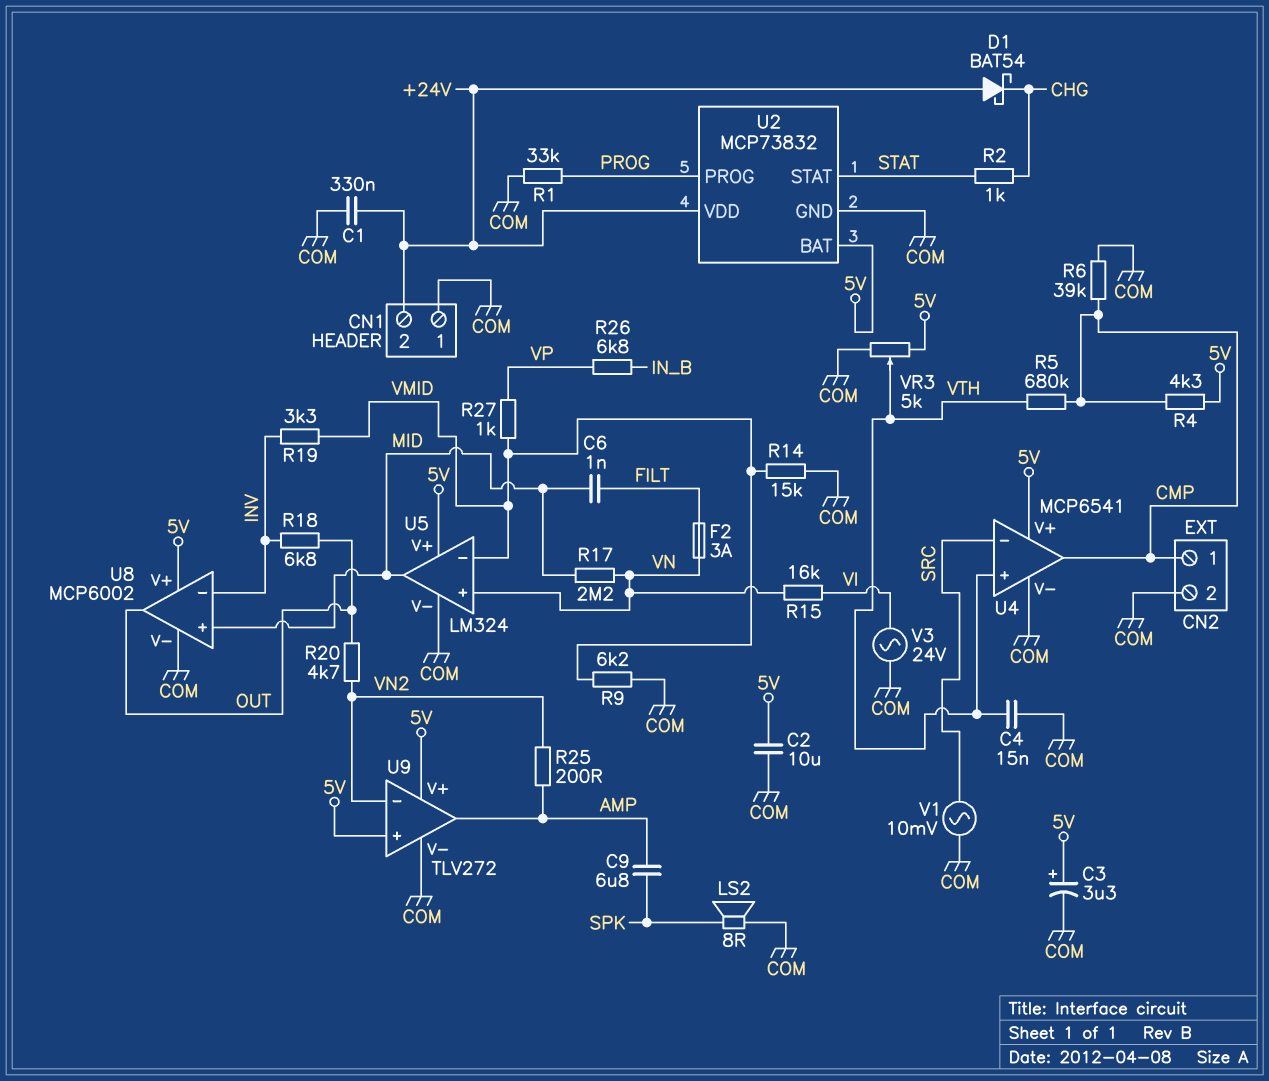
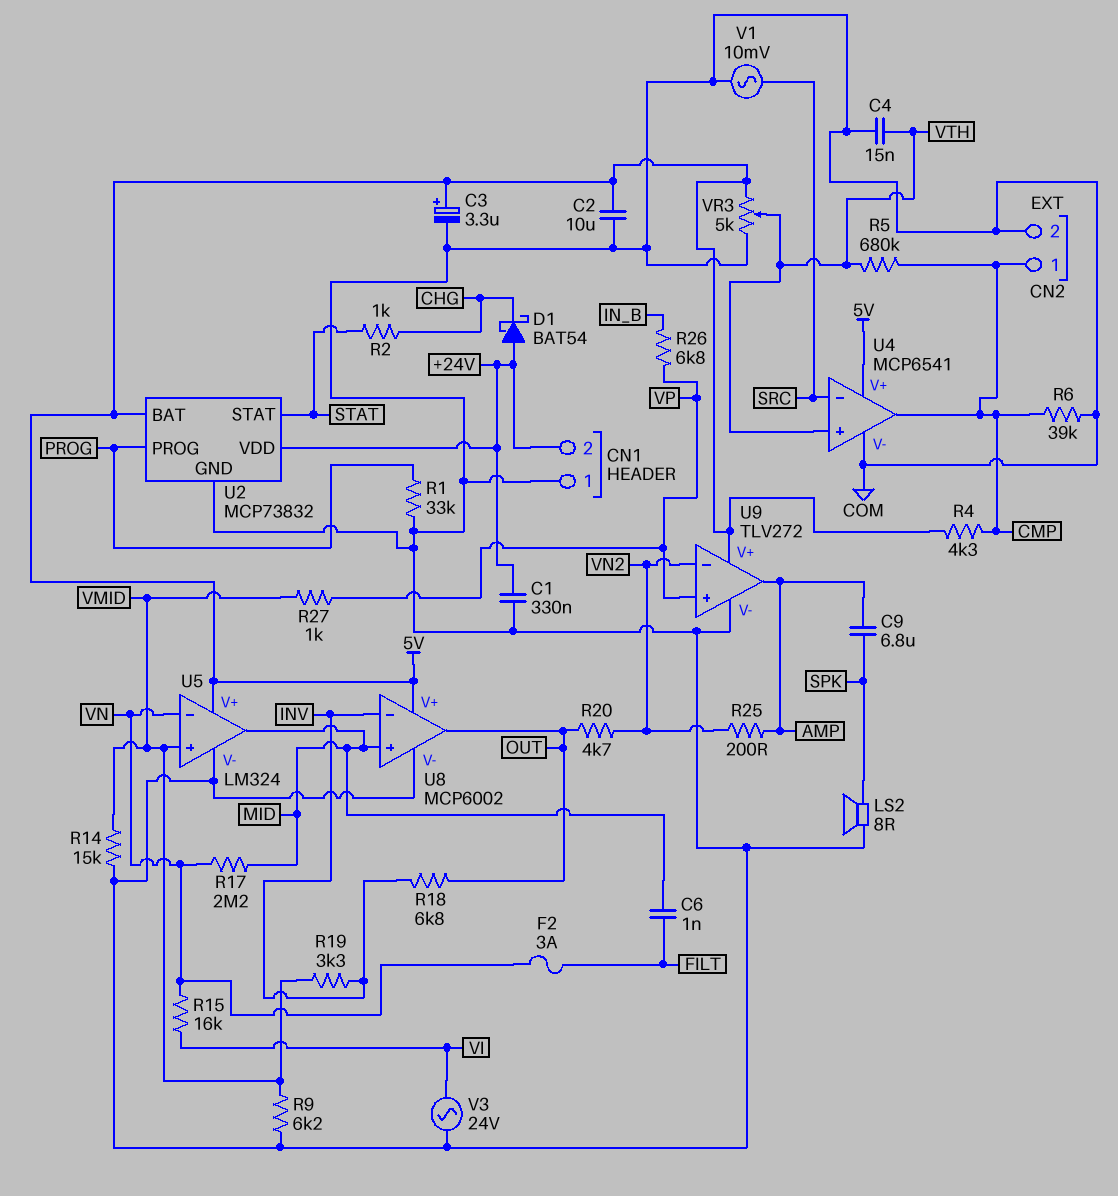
U5 pin in+: VN -> VMID
U5 pin in-: VMID -> VN
U9 pin in+: 5V -> VP

